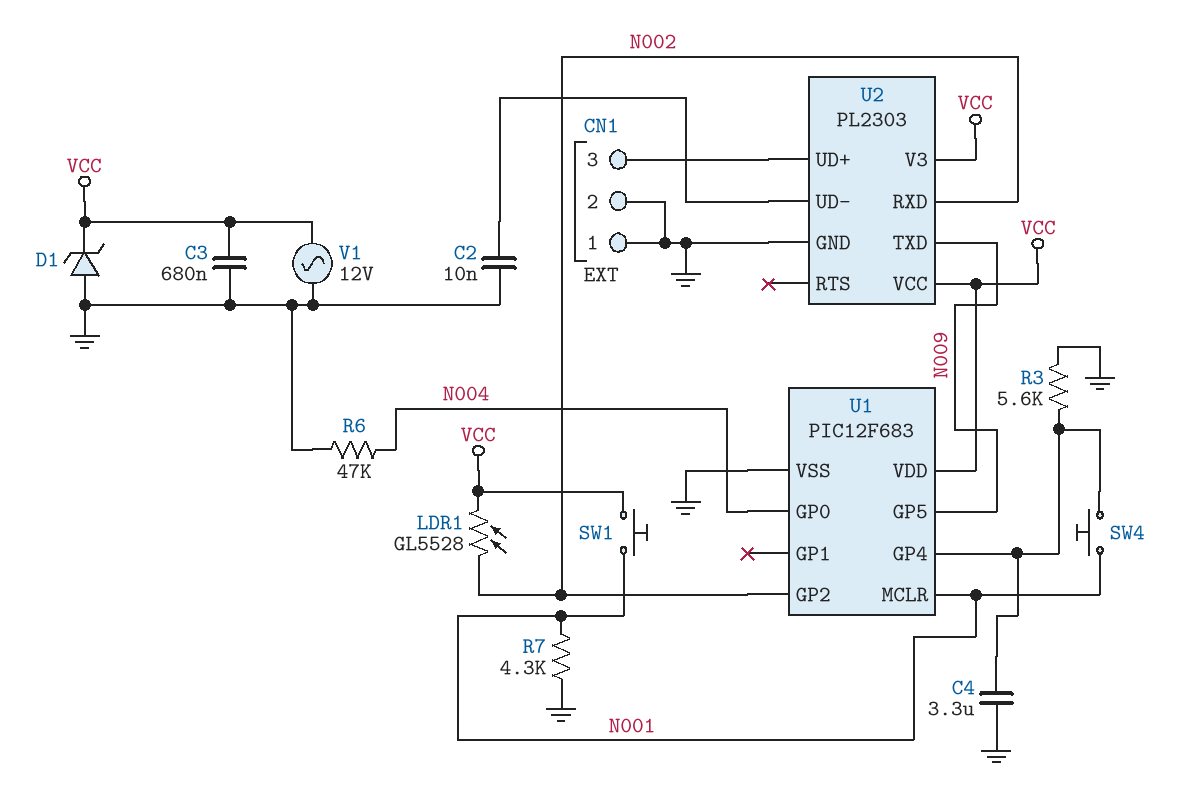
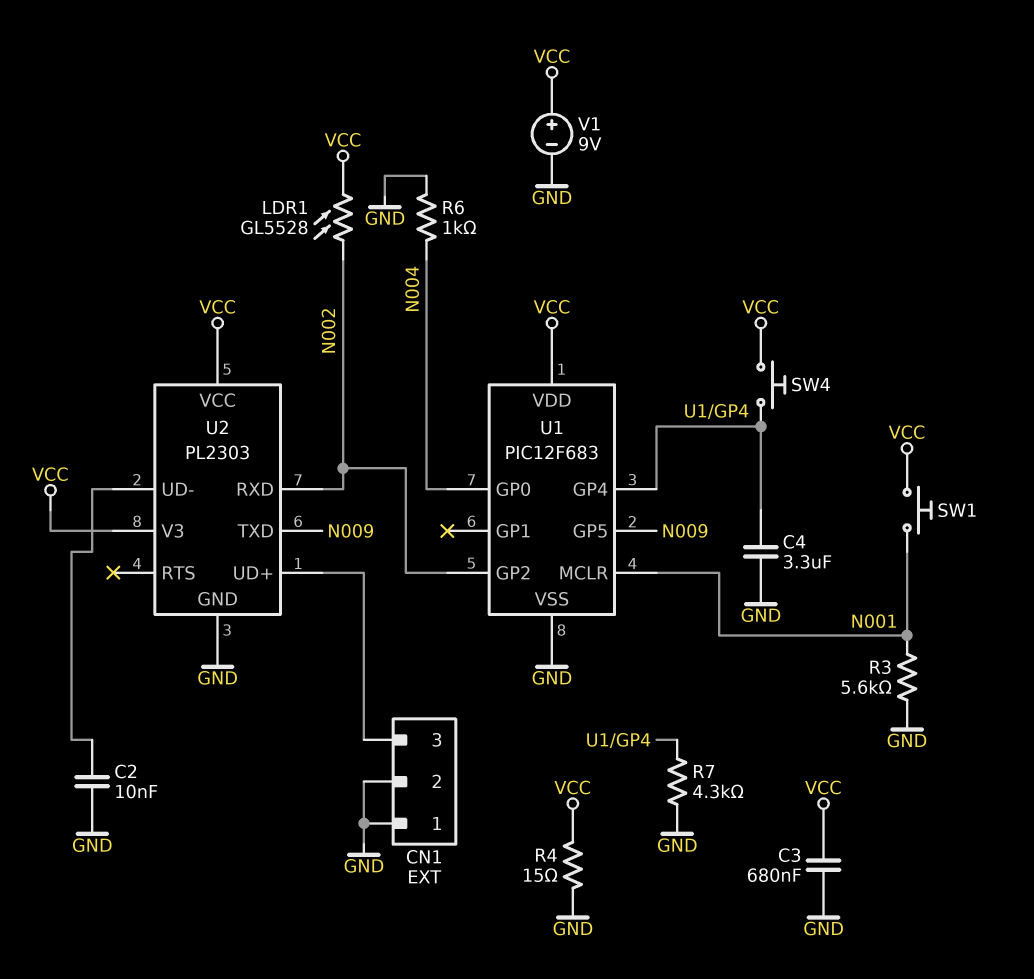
D1: zener (A GND, K VCC) -> none
R3: 5.6k (GND, U1/GP4) -> 5.6k (GND, N001)
R4: none -> 15 (GND, VCC)
R6: 47k (GND, N004) -> 1k (GND, N004)
R7: 4.3k (GND, N001) -> 4.3k (GND, U1/GP4)
SW4: button (N001, U1/GP4) -> button (U1/GP4, VCC)
V1: AC 12V (GND, VCC) -> 9V (plus VCC, minus GND)

